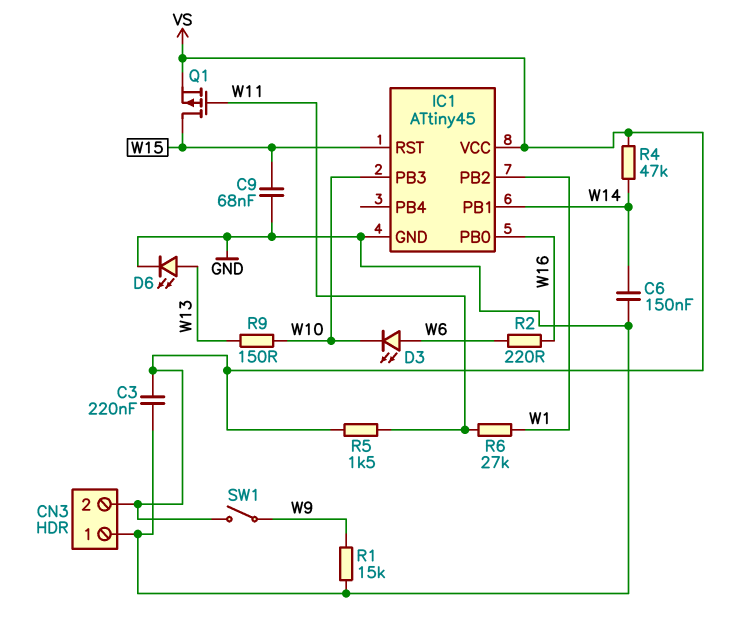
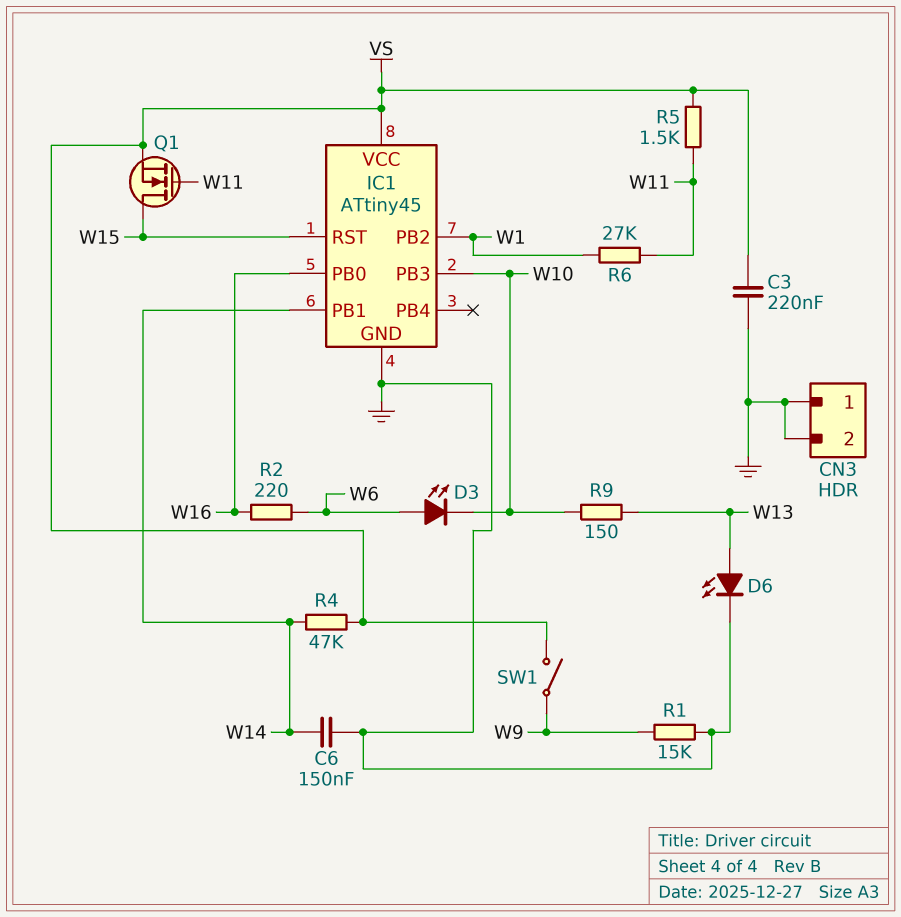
C9: 68nF (GND, W15) -> none
CN3 pin 2: VS -> GND
Q1: PMOS (G W11, D W15, S VS) -> NMOS (G W11, D W15, S VS)

